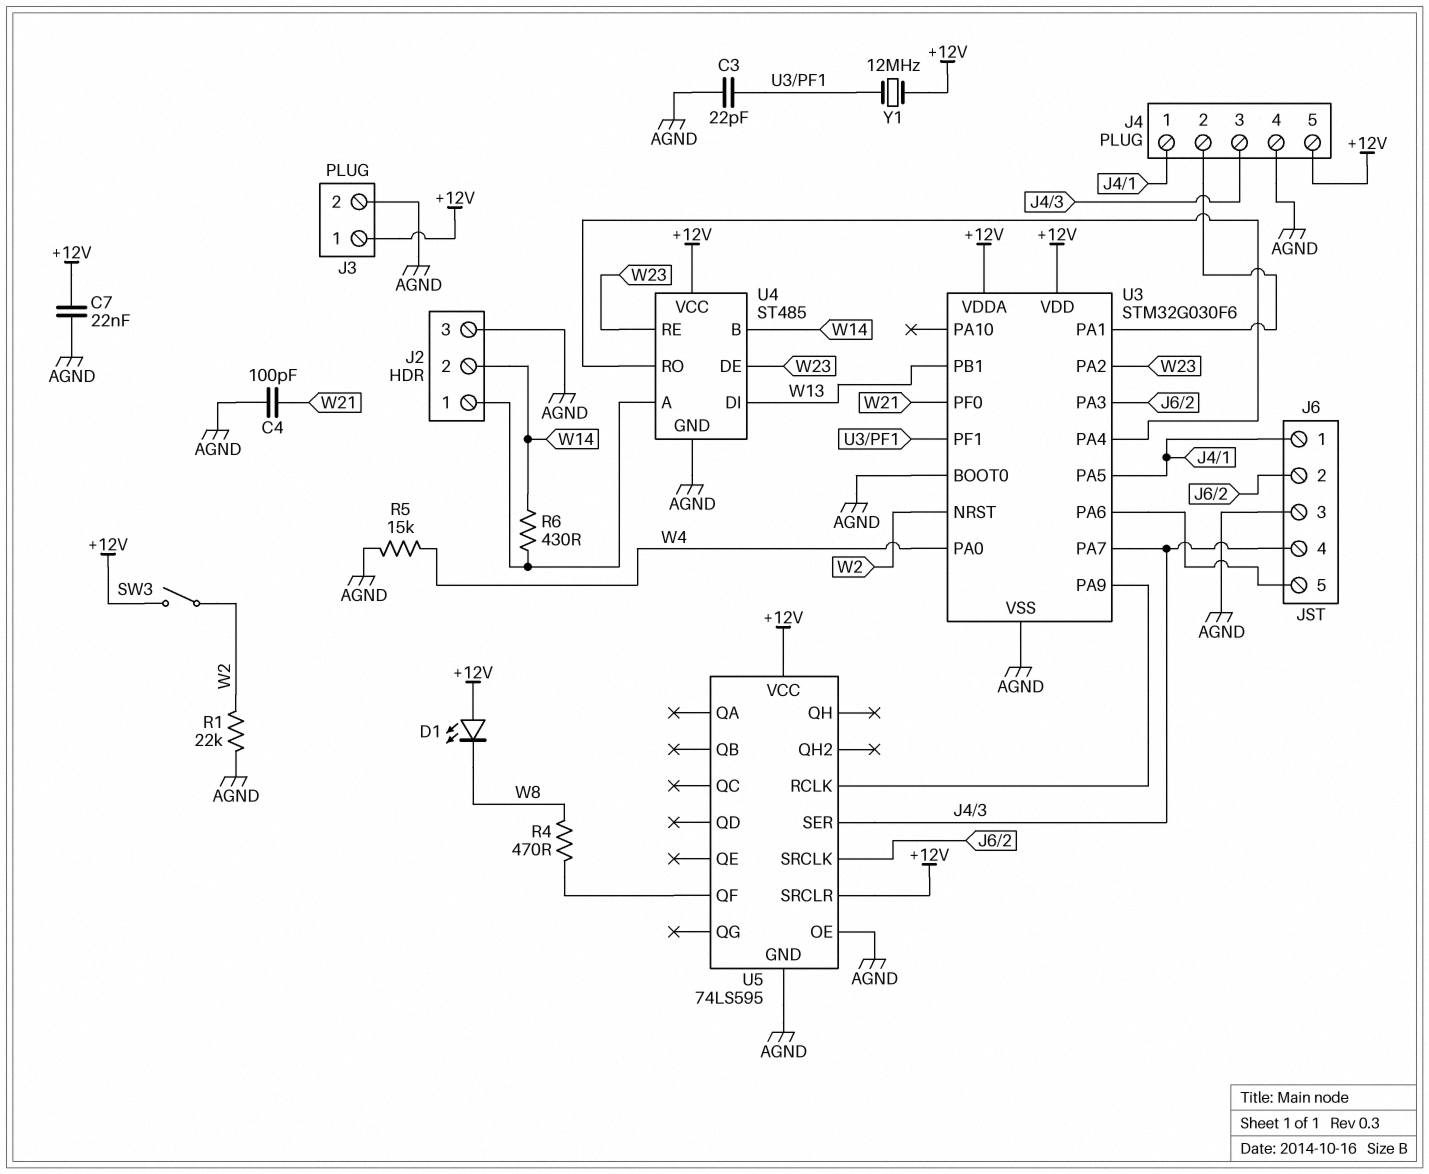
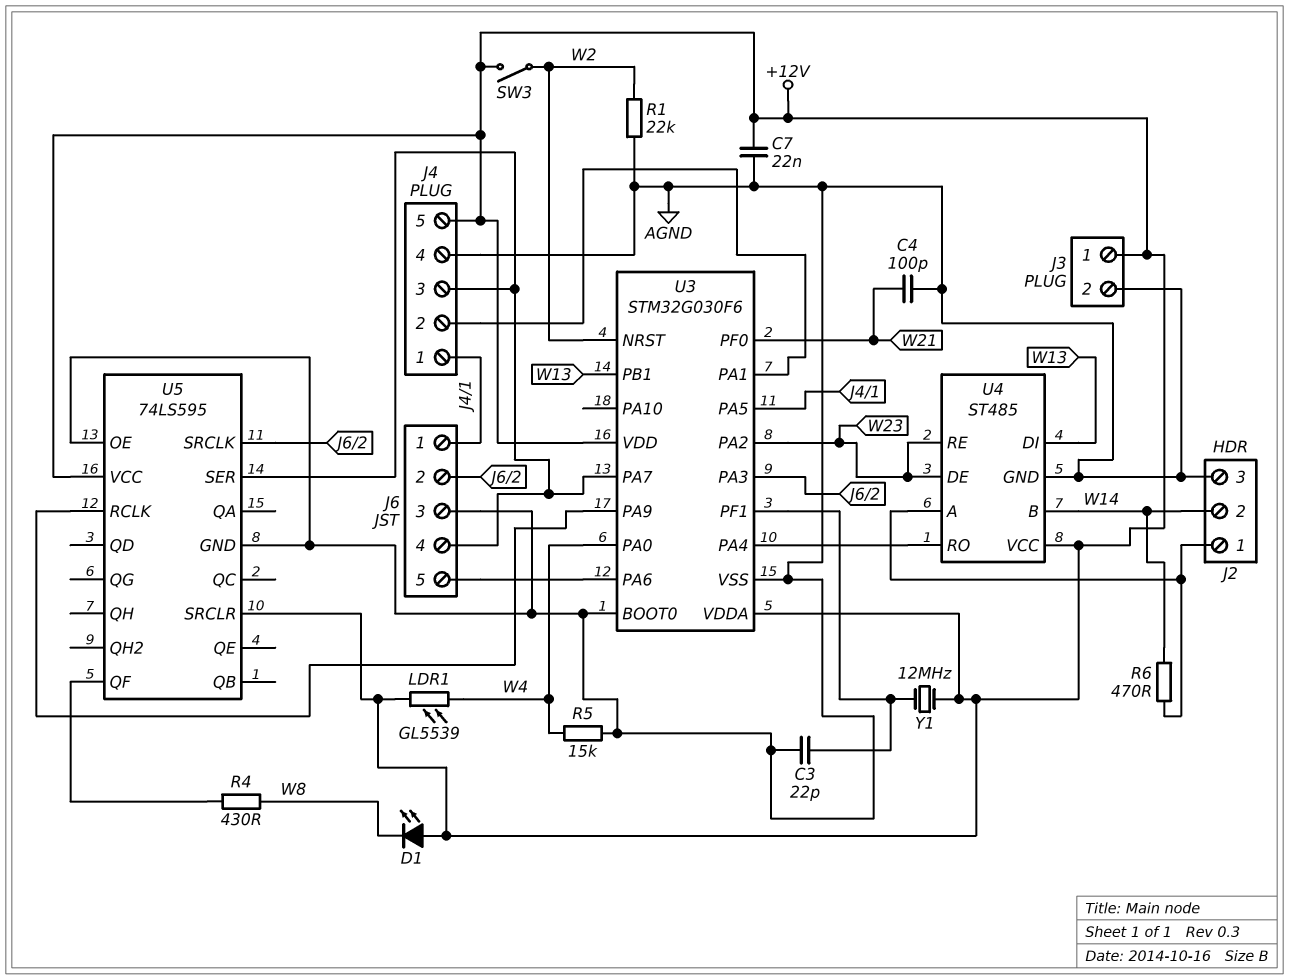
LDR1: none -> GL5539 (+12V, W4)
R4: 470 (U5/QF, W8) -> 430 (U5/QF, W8)
R6: 430 (J2/1, W14) -> 470 (J2/1, W14)

